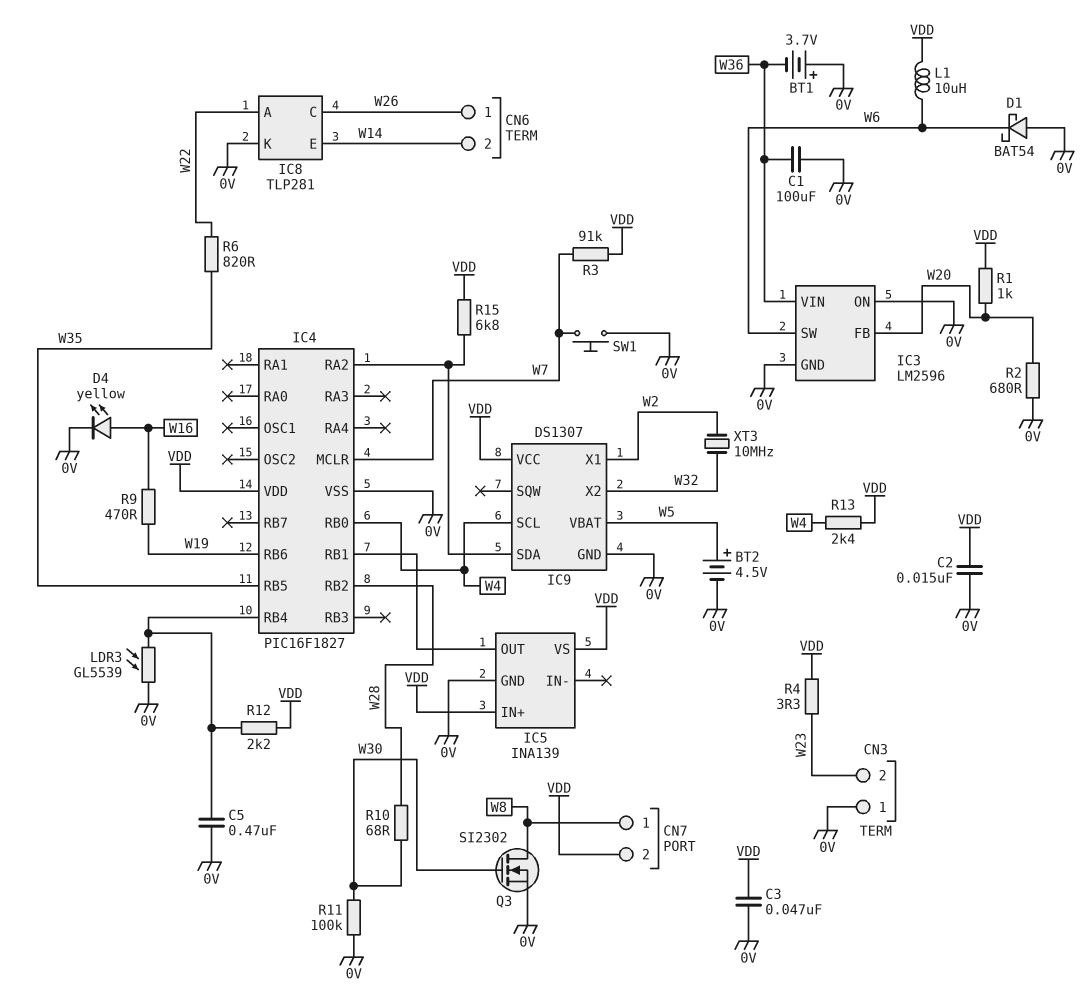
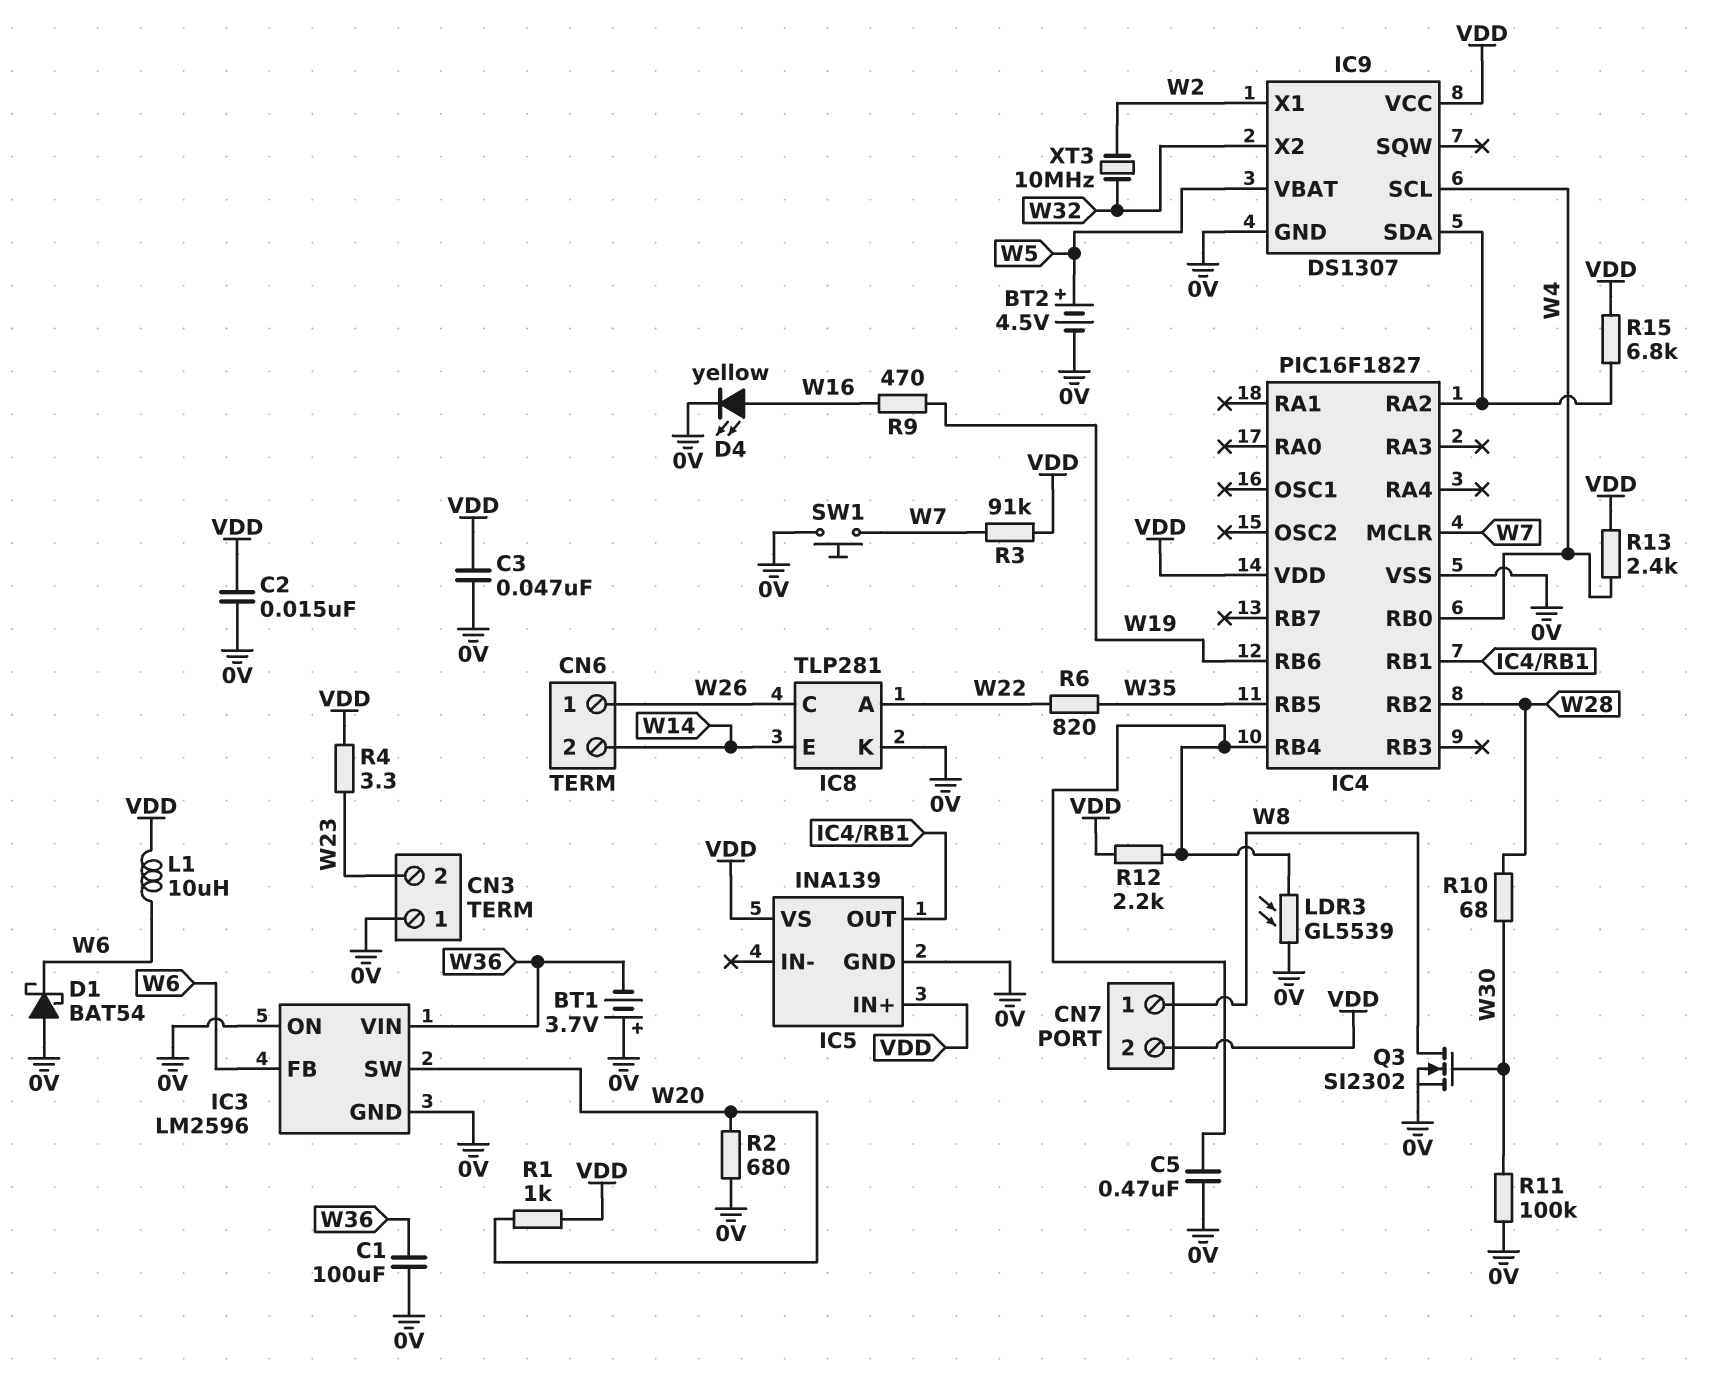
IC3 pin FB: W20 -> W6
IC3 pin SW: W6 -> W20

